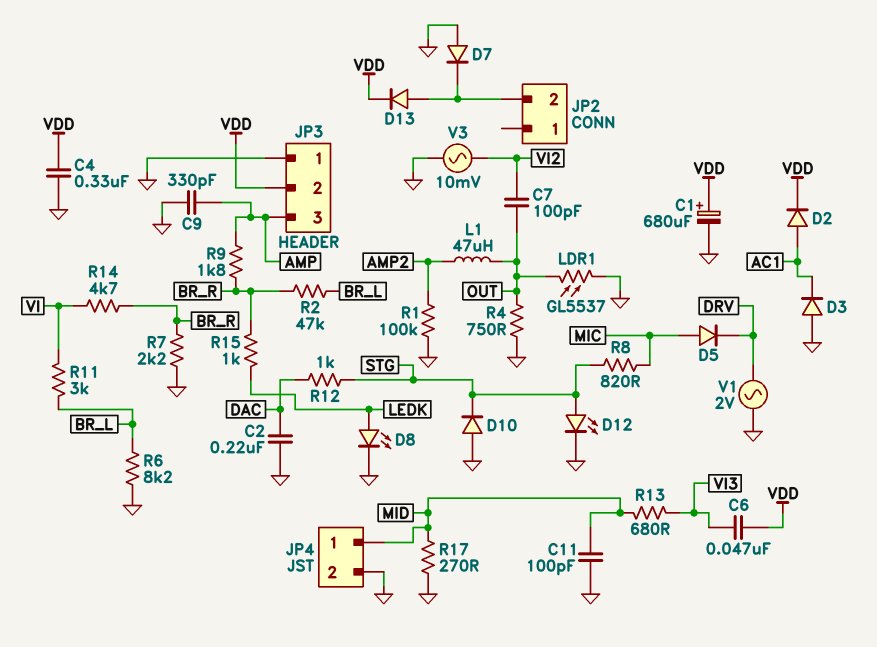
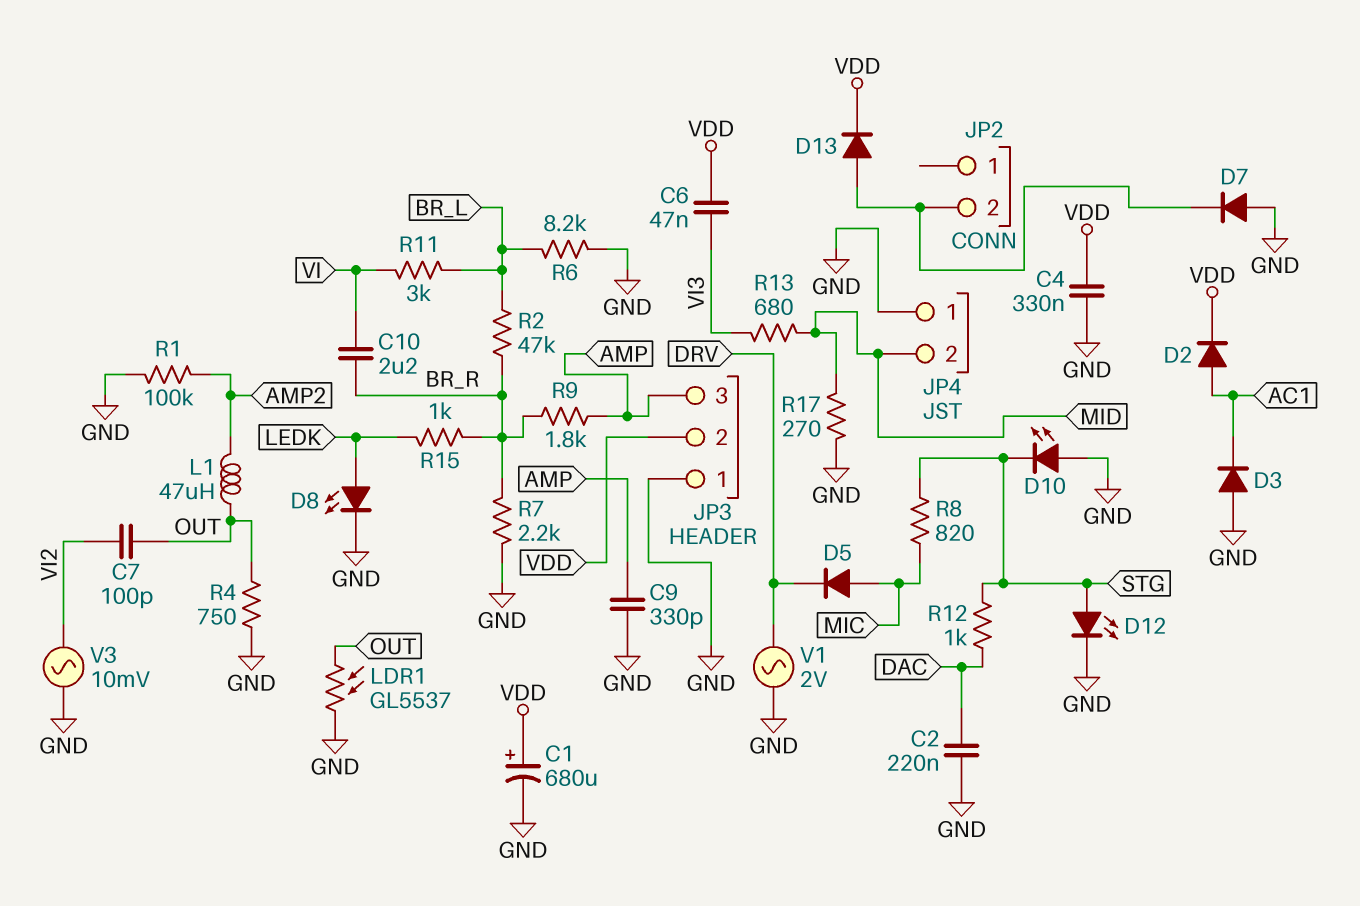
C10: none -> 2.2uF (BR_R, VI)
C11: 100pF (GND, MID) -> none
D10: diode (A GND, K STG) -> LED (A GND, K STG)
JP4 pin 1: MID -> GND
JP4 pin 2: GND -> MID
R14: 4.7k (BR_R, VI) -> none

